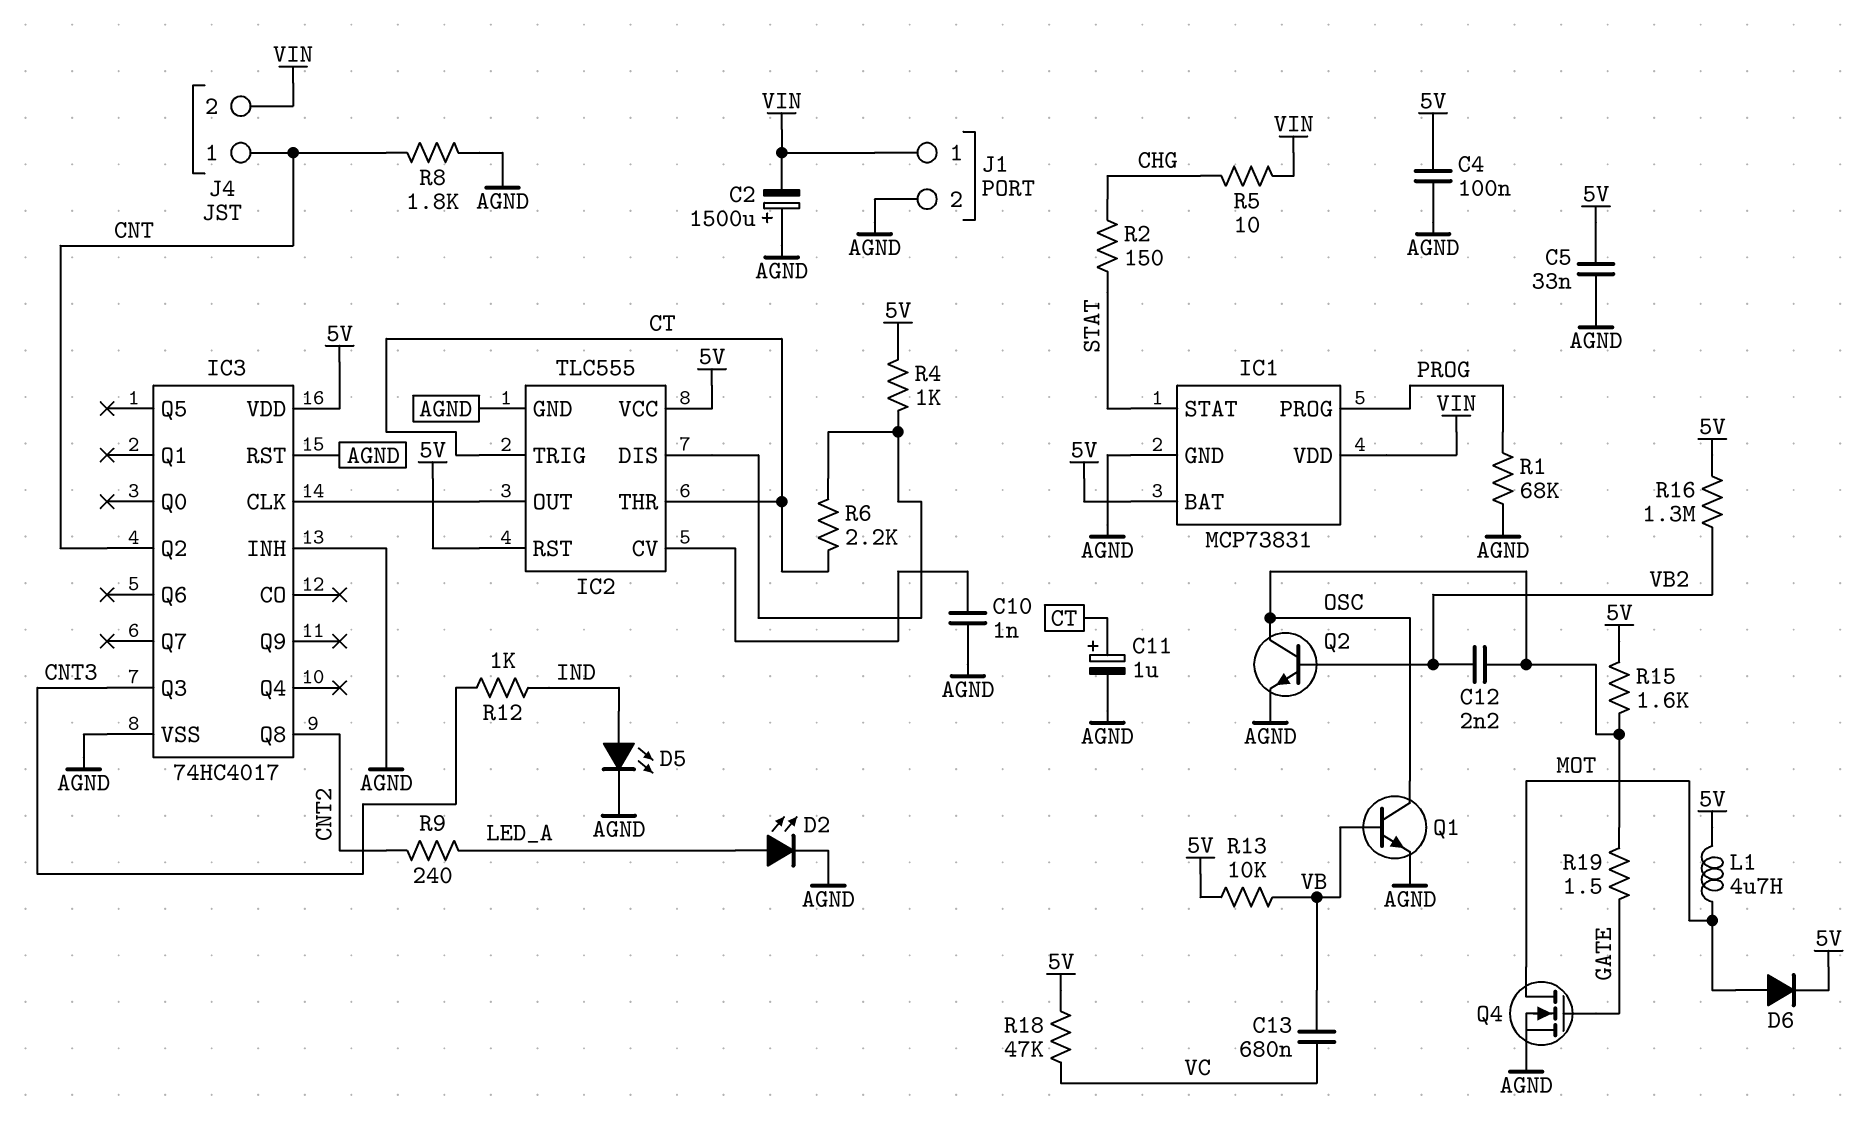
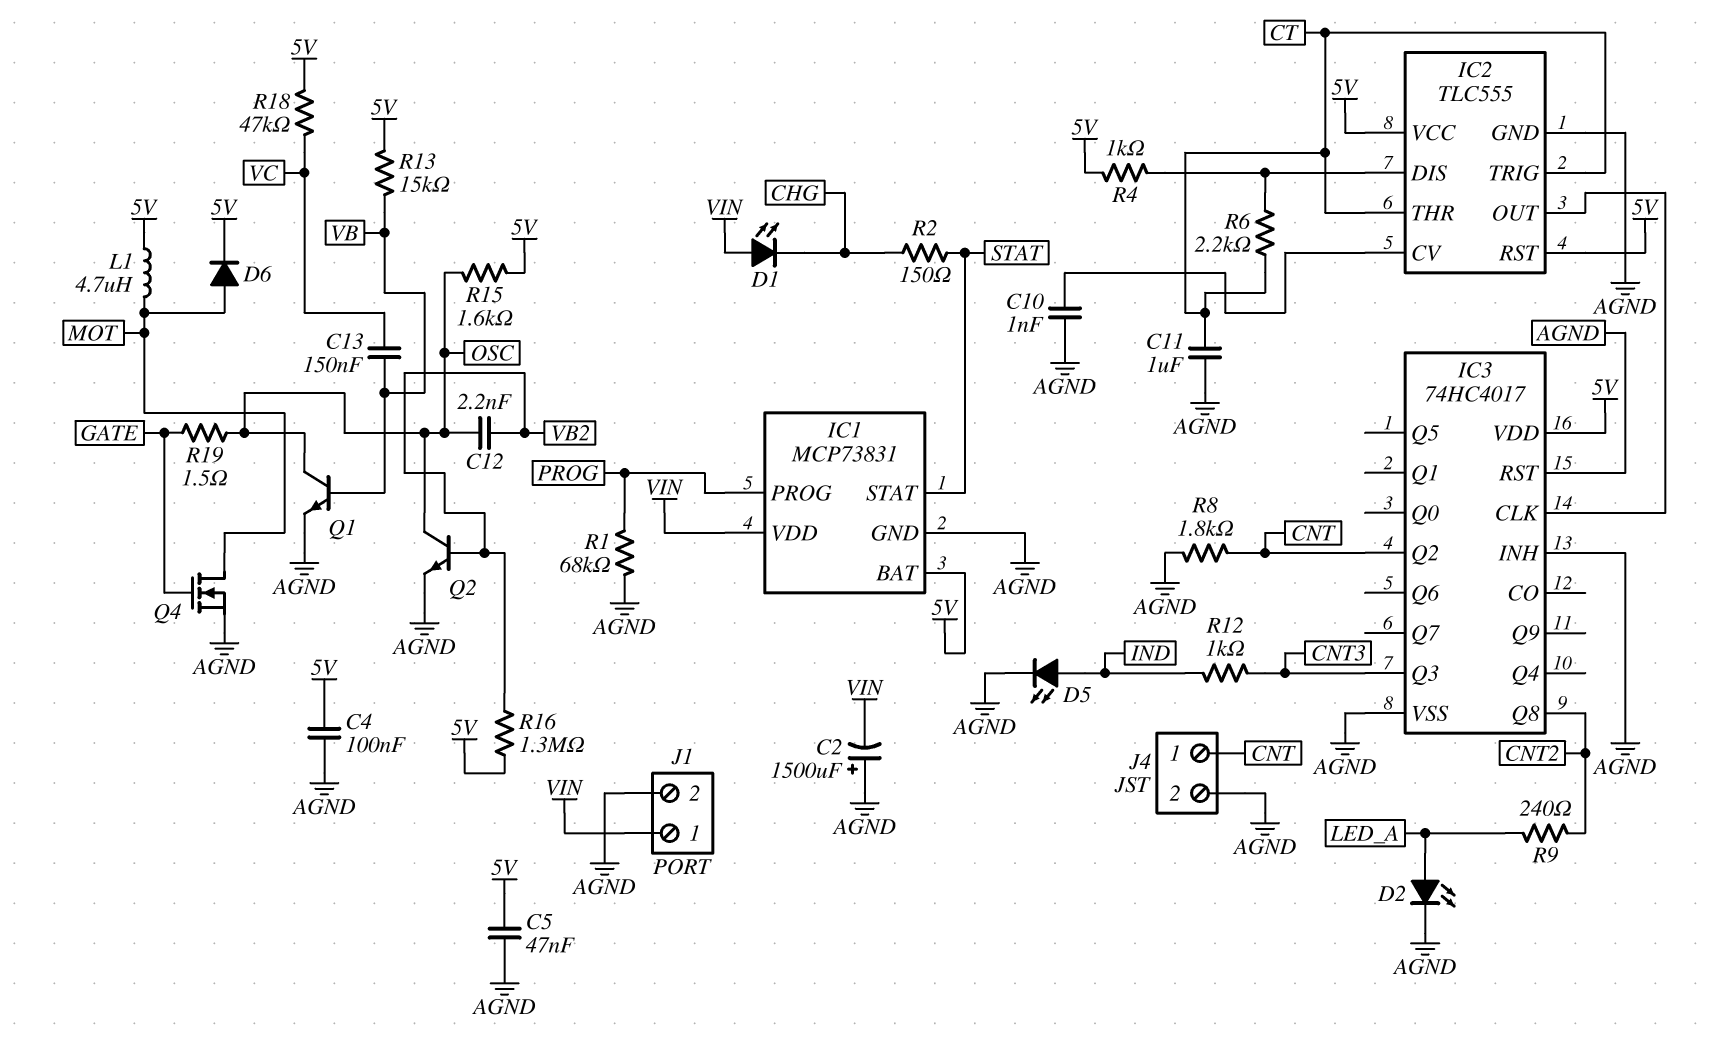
C5: 33nF (5V, AGND) -> 47nF (5V, AGND)
C11: 1uF (plus CT, minus AGND) -> 1uF (AGND, CT)
C13: 680nF (VB, VC) -> 150nF (VB, VC)
D1: none -> LED (A VIN, K CHG)
J4 pin 2: VIN -> AGND
R5: 10 (CHG, VIN) -> none
R13: 10k (5V, VB) -> 15k (5V, VB)

